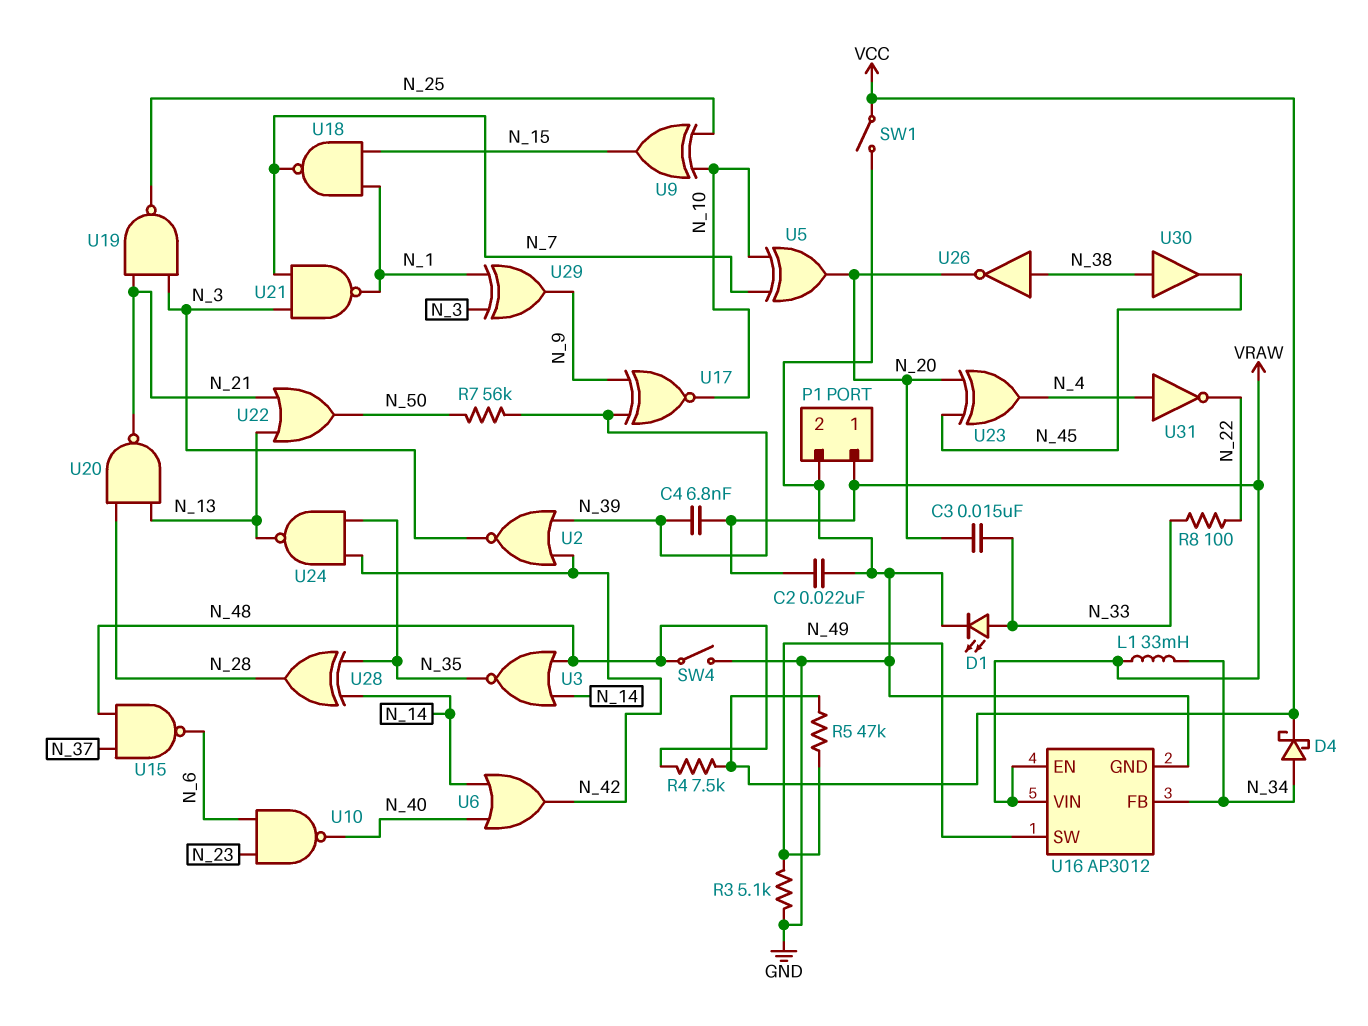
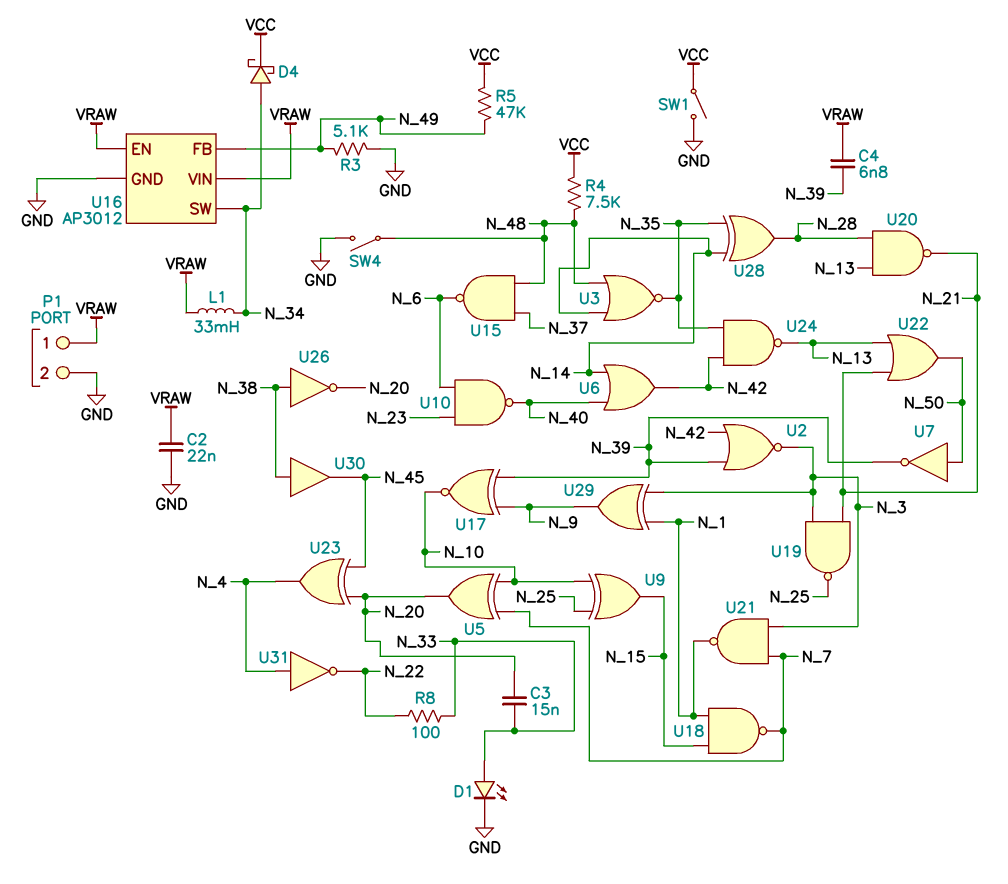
R7: 56k (N_39, N_50) -> none
U7: none -> NOT (in N_50, out N_39)
U16 pin FB: N_34 -> N_49
U16 pin SW: N_49 -> N_34

